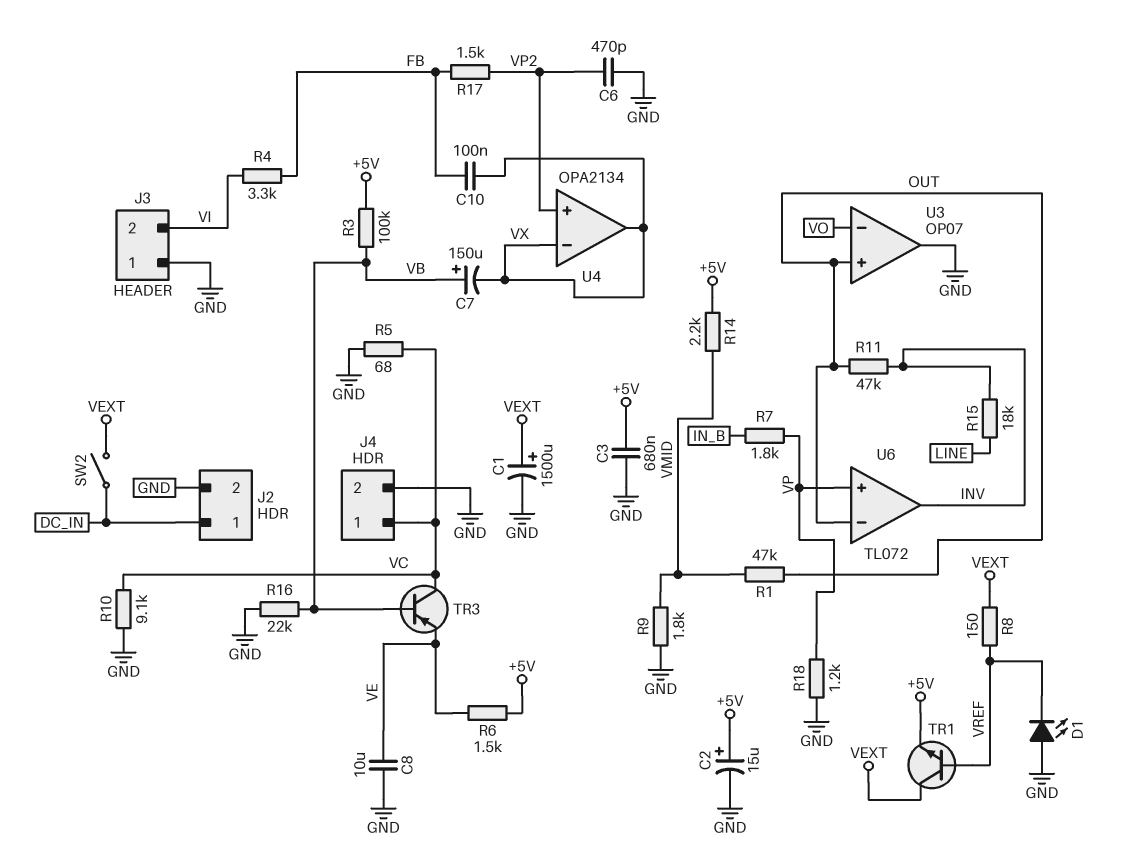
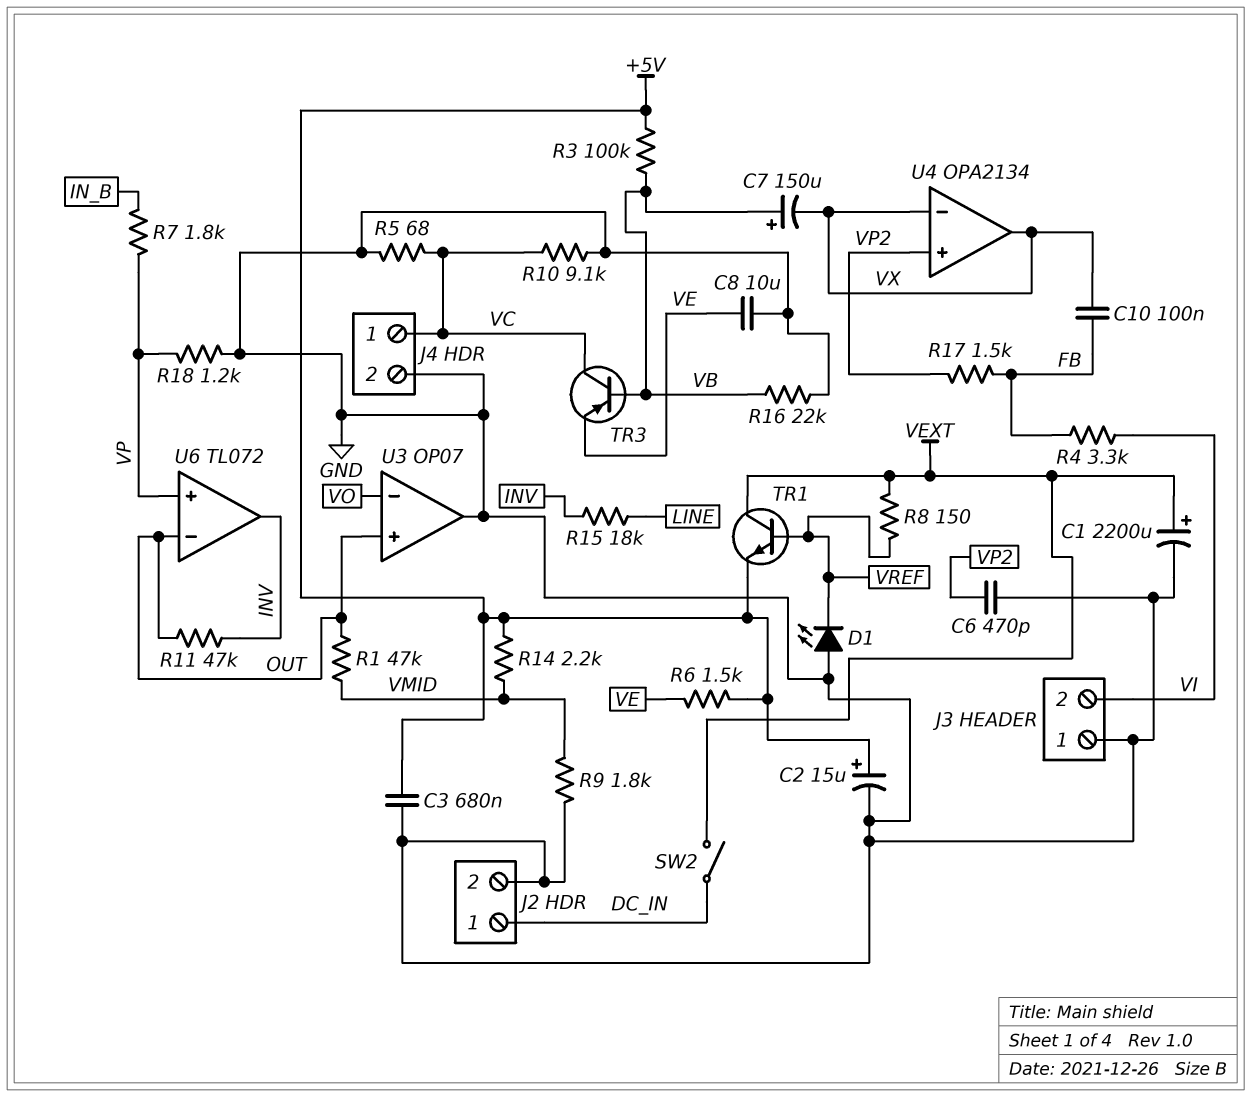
C1: 1500uF (plus VEXT, minus GND) -> 2200uF (plus VEXT, minus GND)

